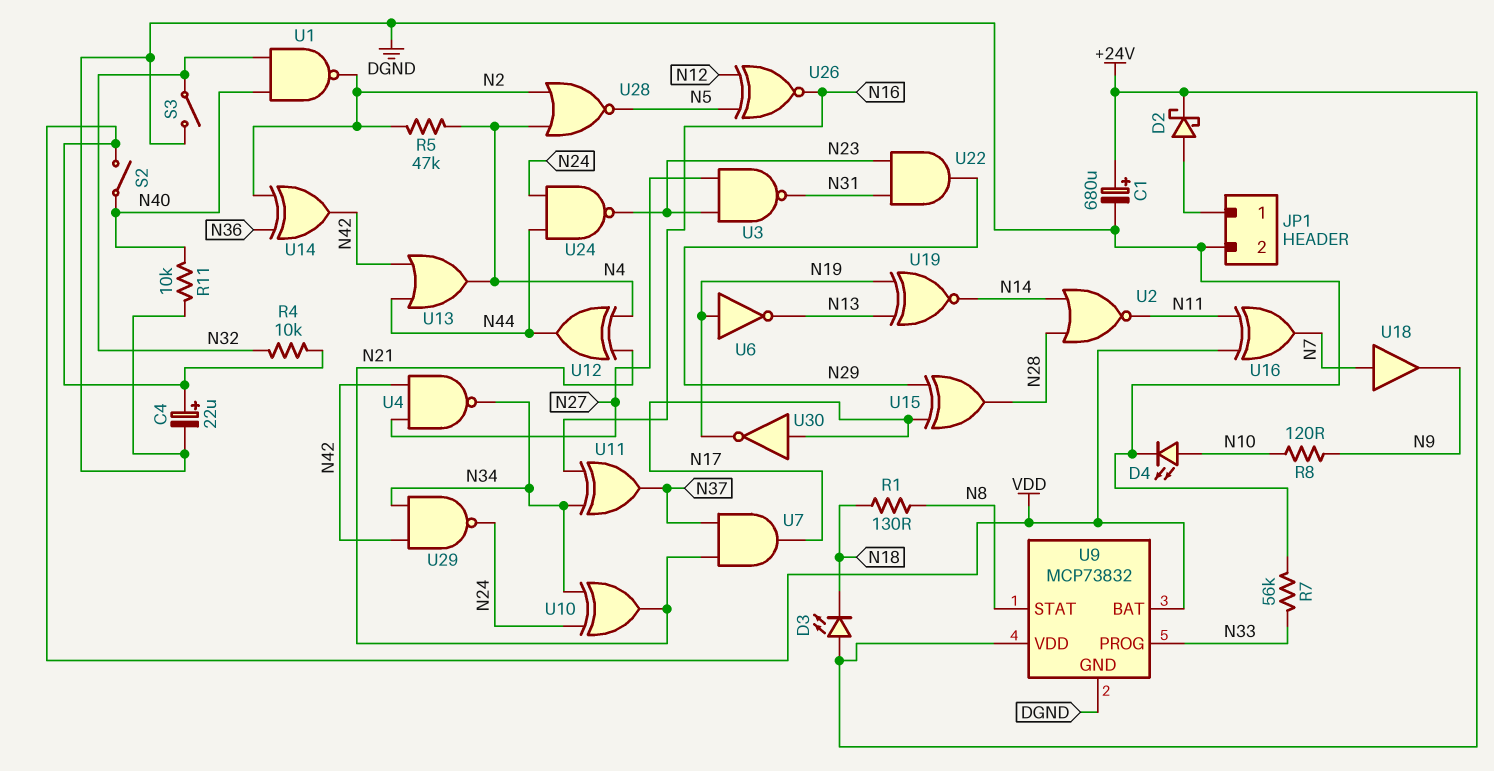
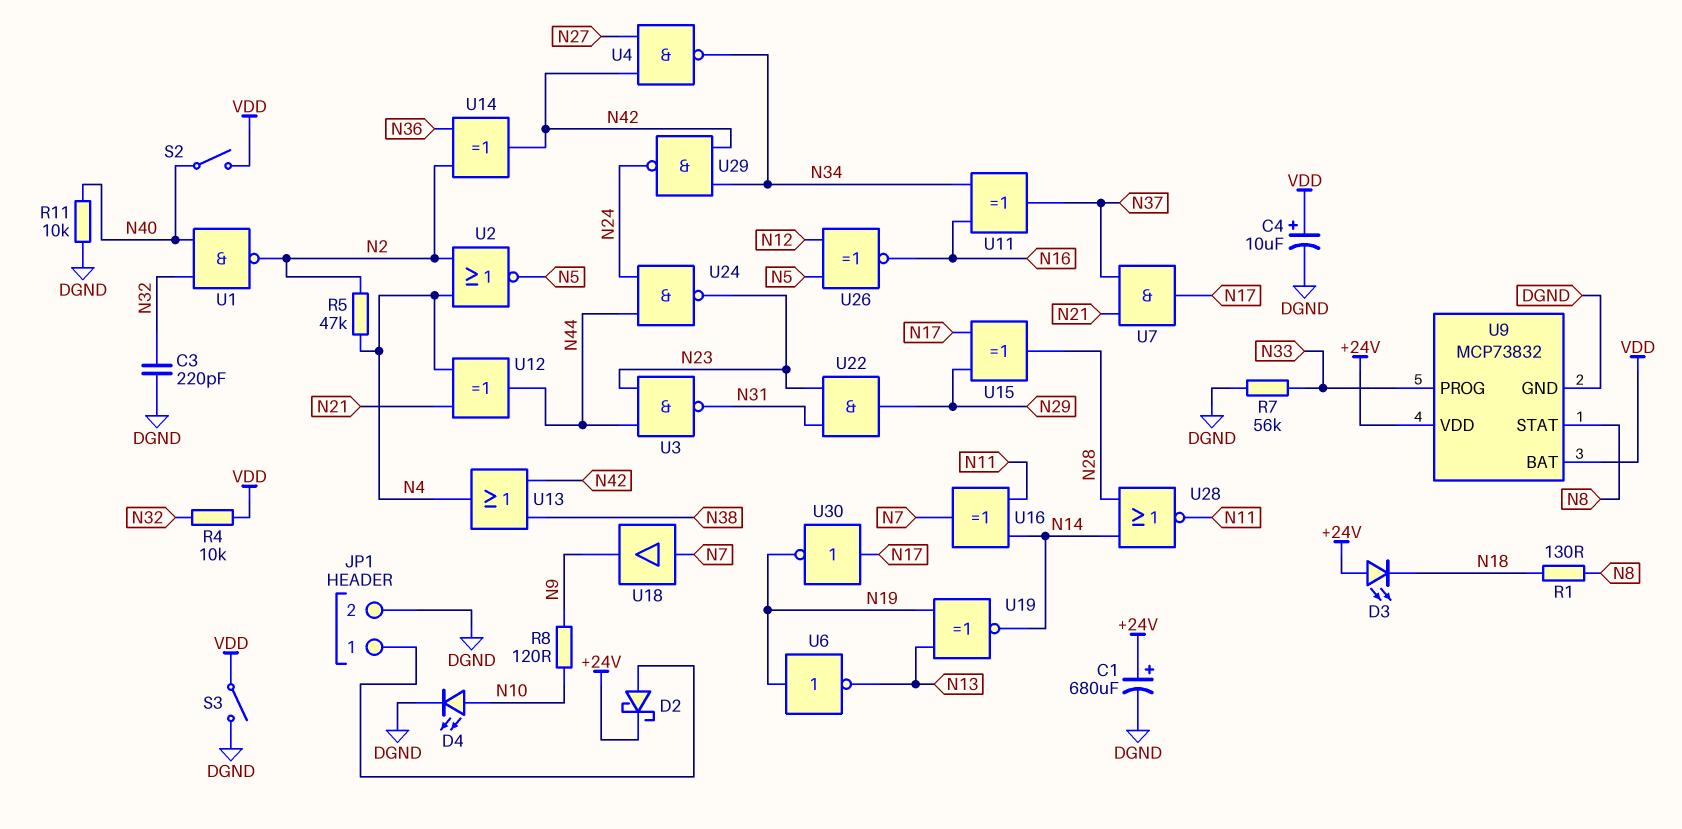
C3: none -> 220pF (DGND, N32)
C4: 22uF (plus VDD, minus DGND) -> 10uF (plus VDD, minus DGND)
S3: switch (DGND, N32) -> switch (DGND, VDD)
U2: NOR (in N14, in N28, out N11) -> NOR (in N2, in N4, out N5)
U3: NAND (in N23, in N27, out N31) -> NAND (in N23, in N44, out N31)
U10: XOR (in N24, in N34, out N21) -> none
U13: OR (in N42, in N44, out N4) -> OR (in N38, in N42, out N4)
U16: XOR (in N11, in VDD, out N7) -> XOR (in N11, in N14, out N7)
U28: NOR (in N2, in N4, out N5) -> NOR (in N14, in N28, out N11)

